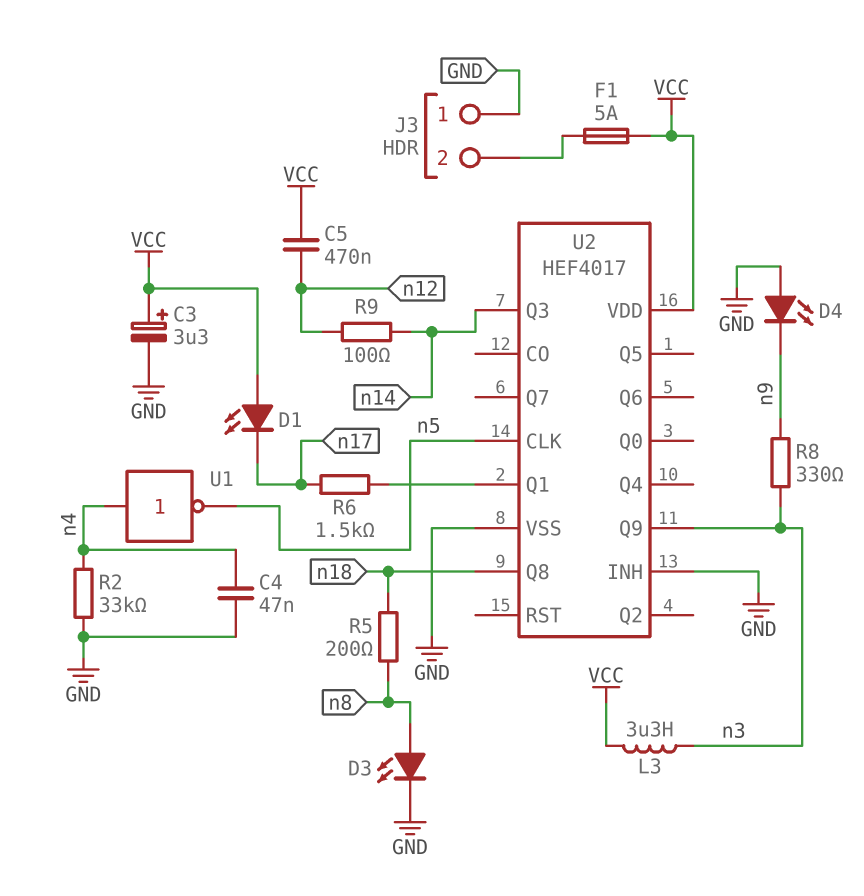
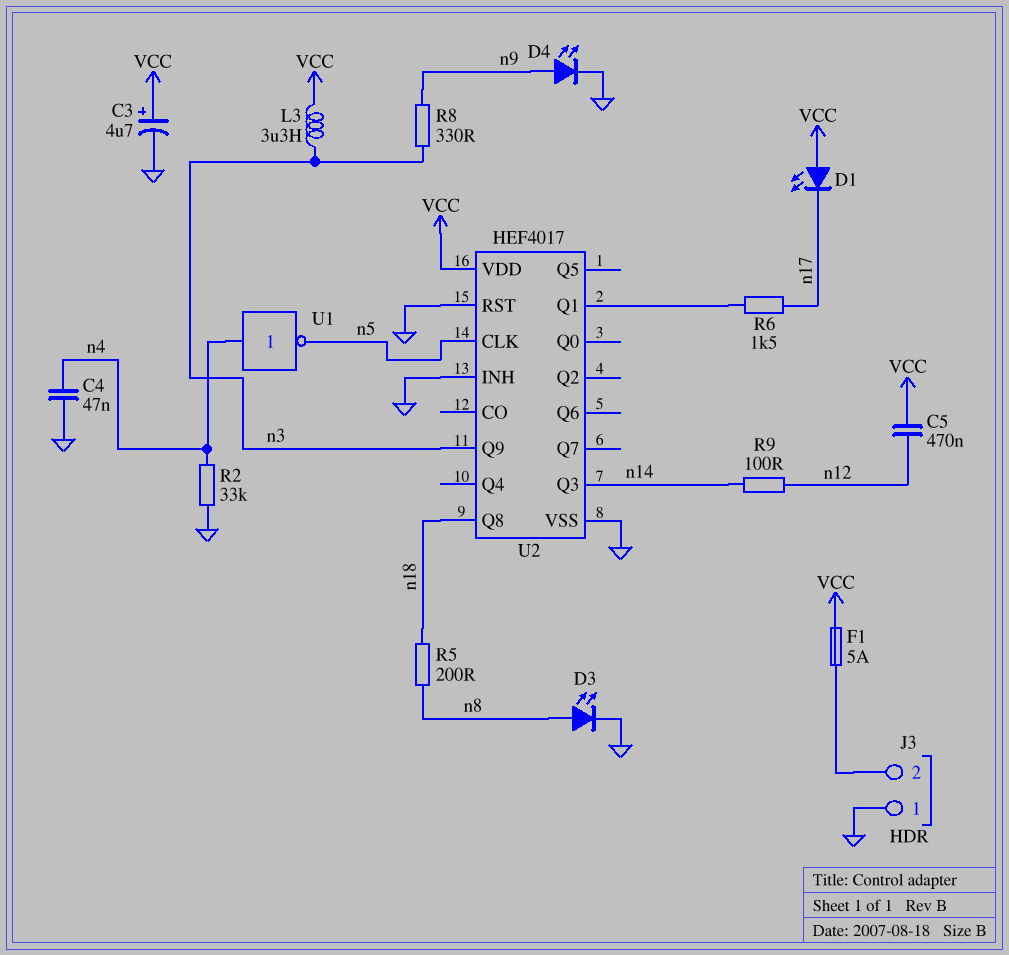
C3: 3.3uF (plus VCC, minus GND) -> 4.7uF (plus VCC, minus GND)
D4: LED (A GND, K n9) -> LED (A n9, K GND)
U2 pin RST: none -> GND

